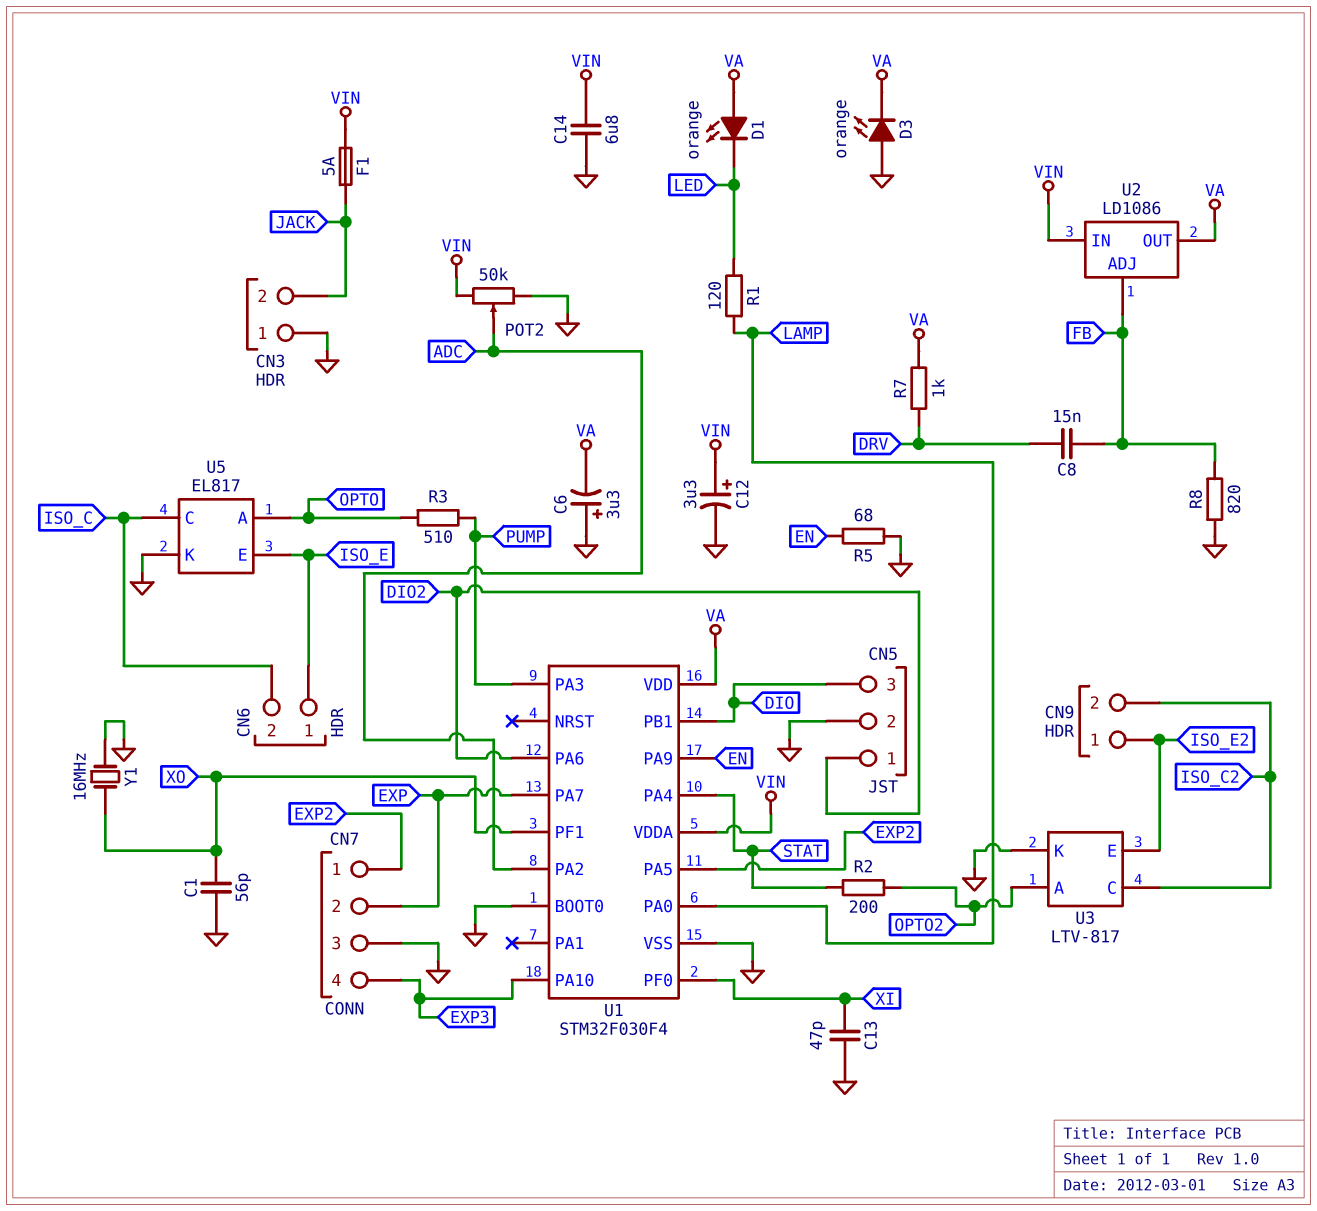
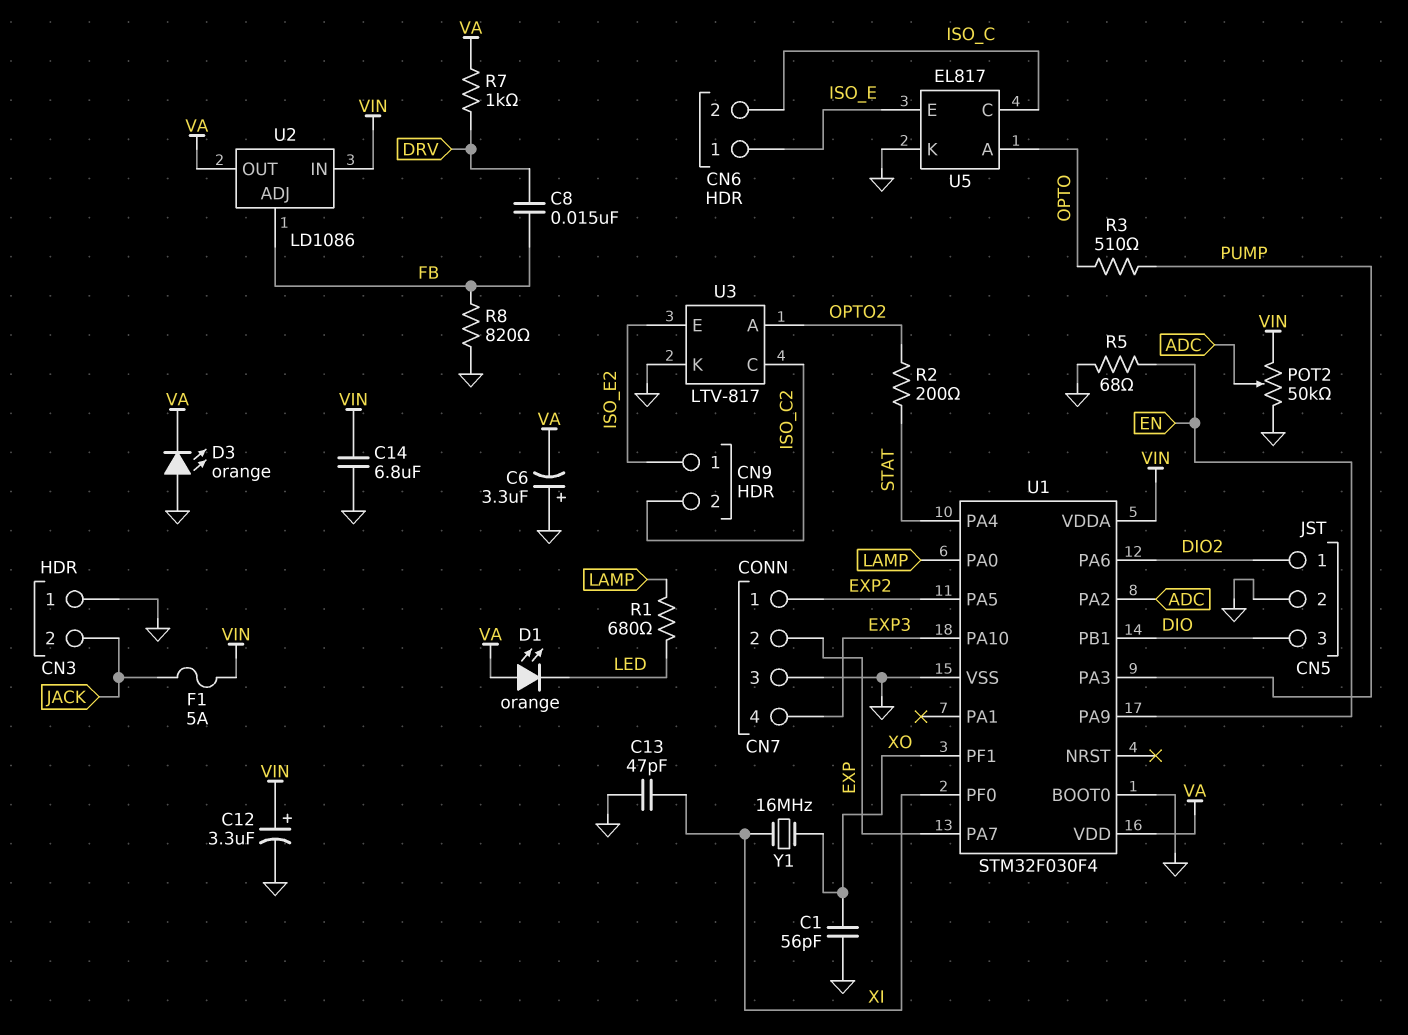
R1: 120 (LAMP, LED) -> 680 (LAMP, LED)
Y1: 16MHz (GND, XO) -> 16MHz (XI, XO)

